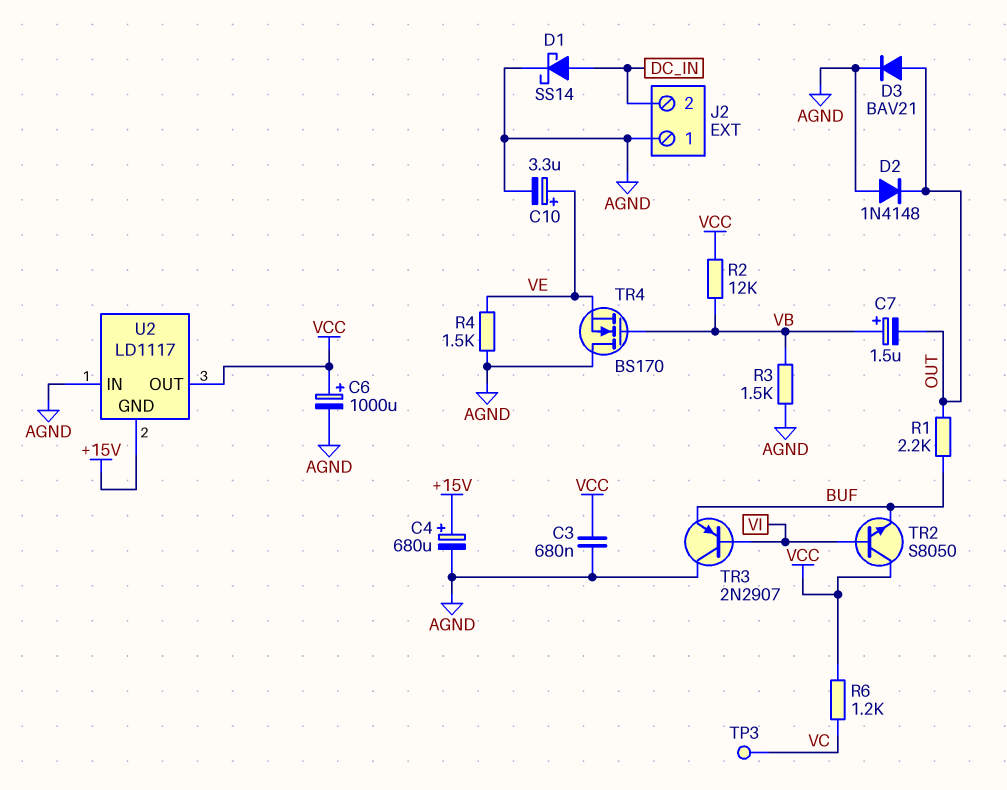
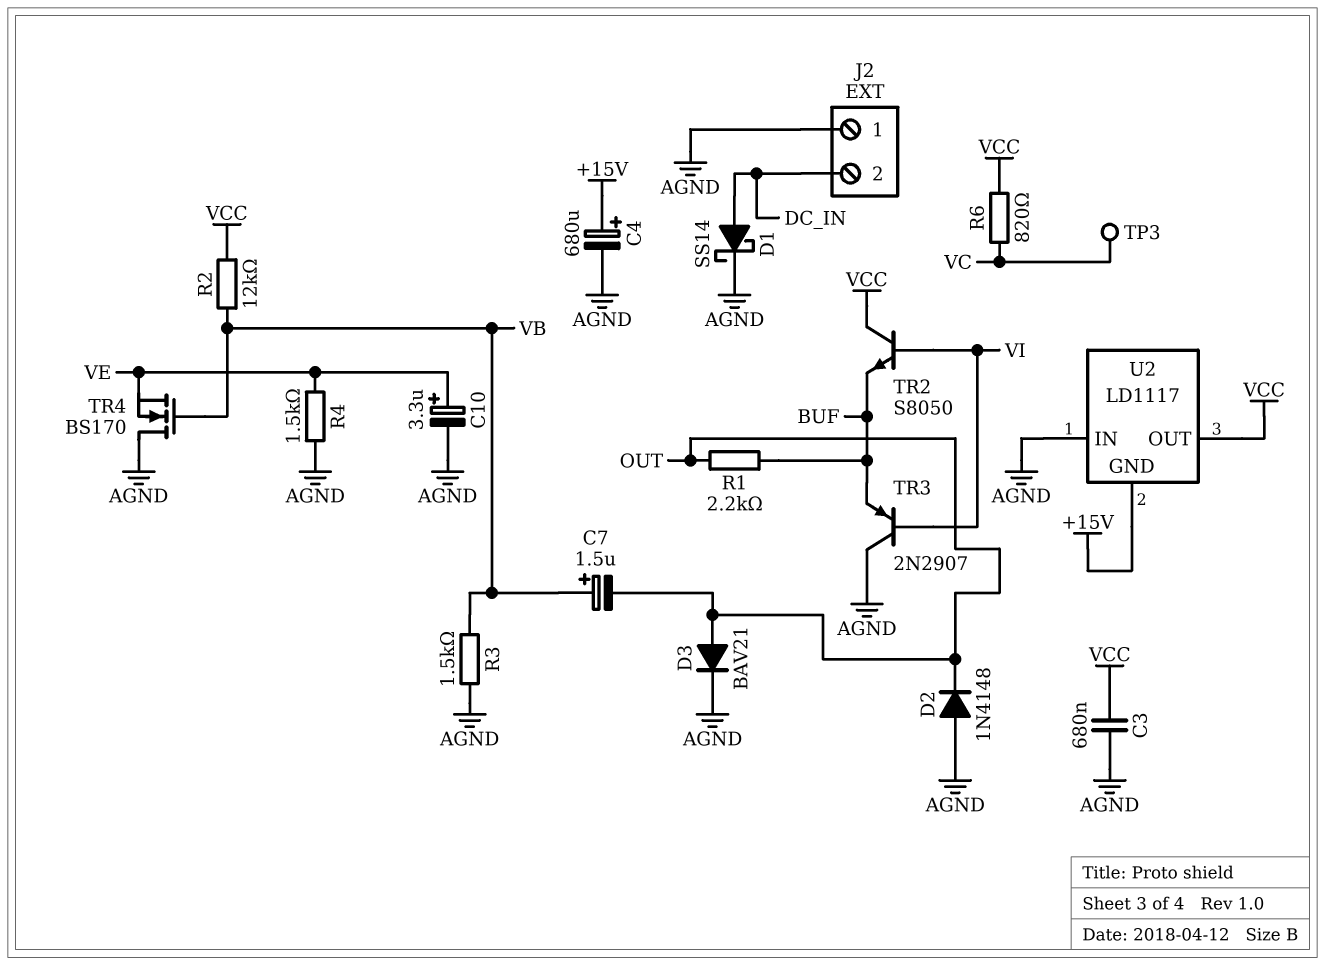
C6: 1000uF (plus VCC, minus AGND) -> none
R6: 1.2k (VC, VCC) -> 820 (VC, VCC)

